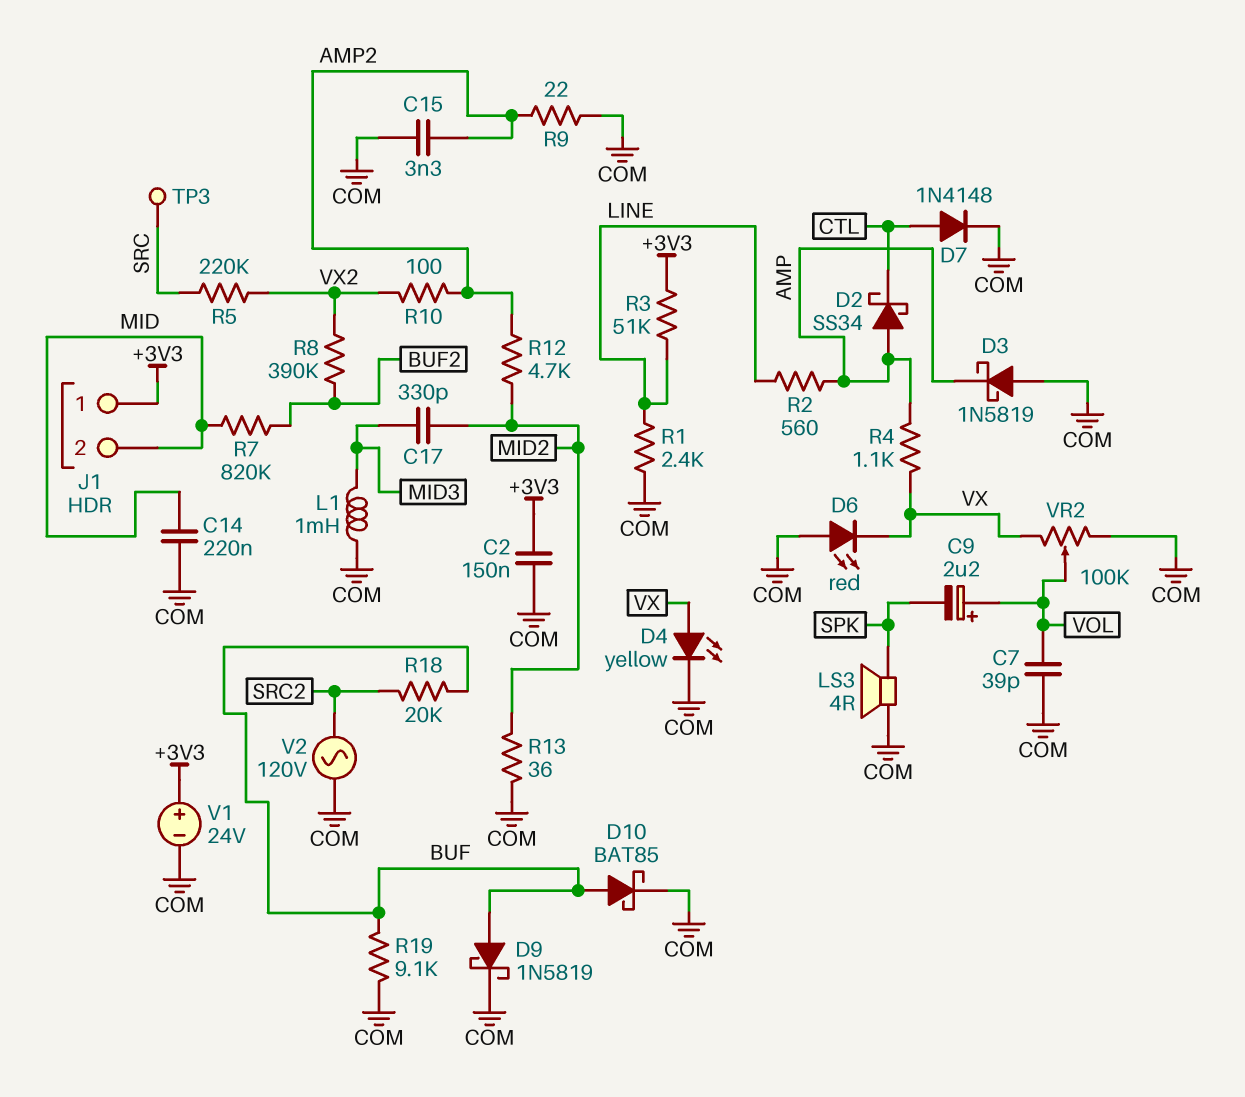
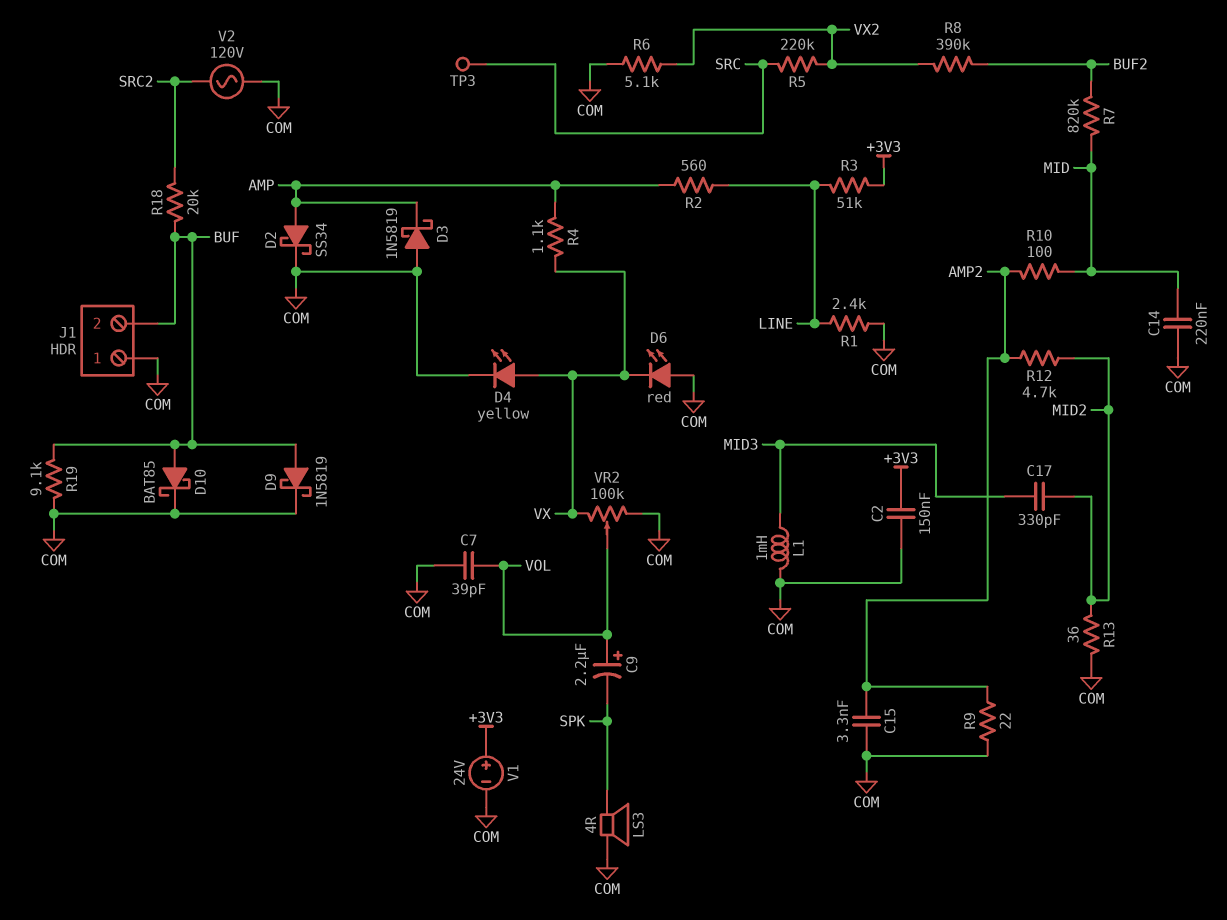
D2: schottky SS34 (A AMP, K CTL) -> schottky SS34 (A AMP, K COM)
D7: diode 1N4148 (A CTL, K COM) -> none
J1 pin 1: +3V3 -> COM
J1 pin 2: MID -> BUF
R6: none -> 5.1k (COM, VX2)
R10: 100 (AMP2, VX2) -> 100 (AMP2, MID)

